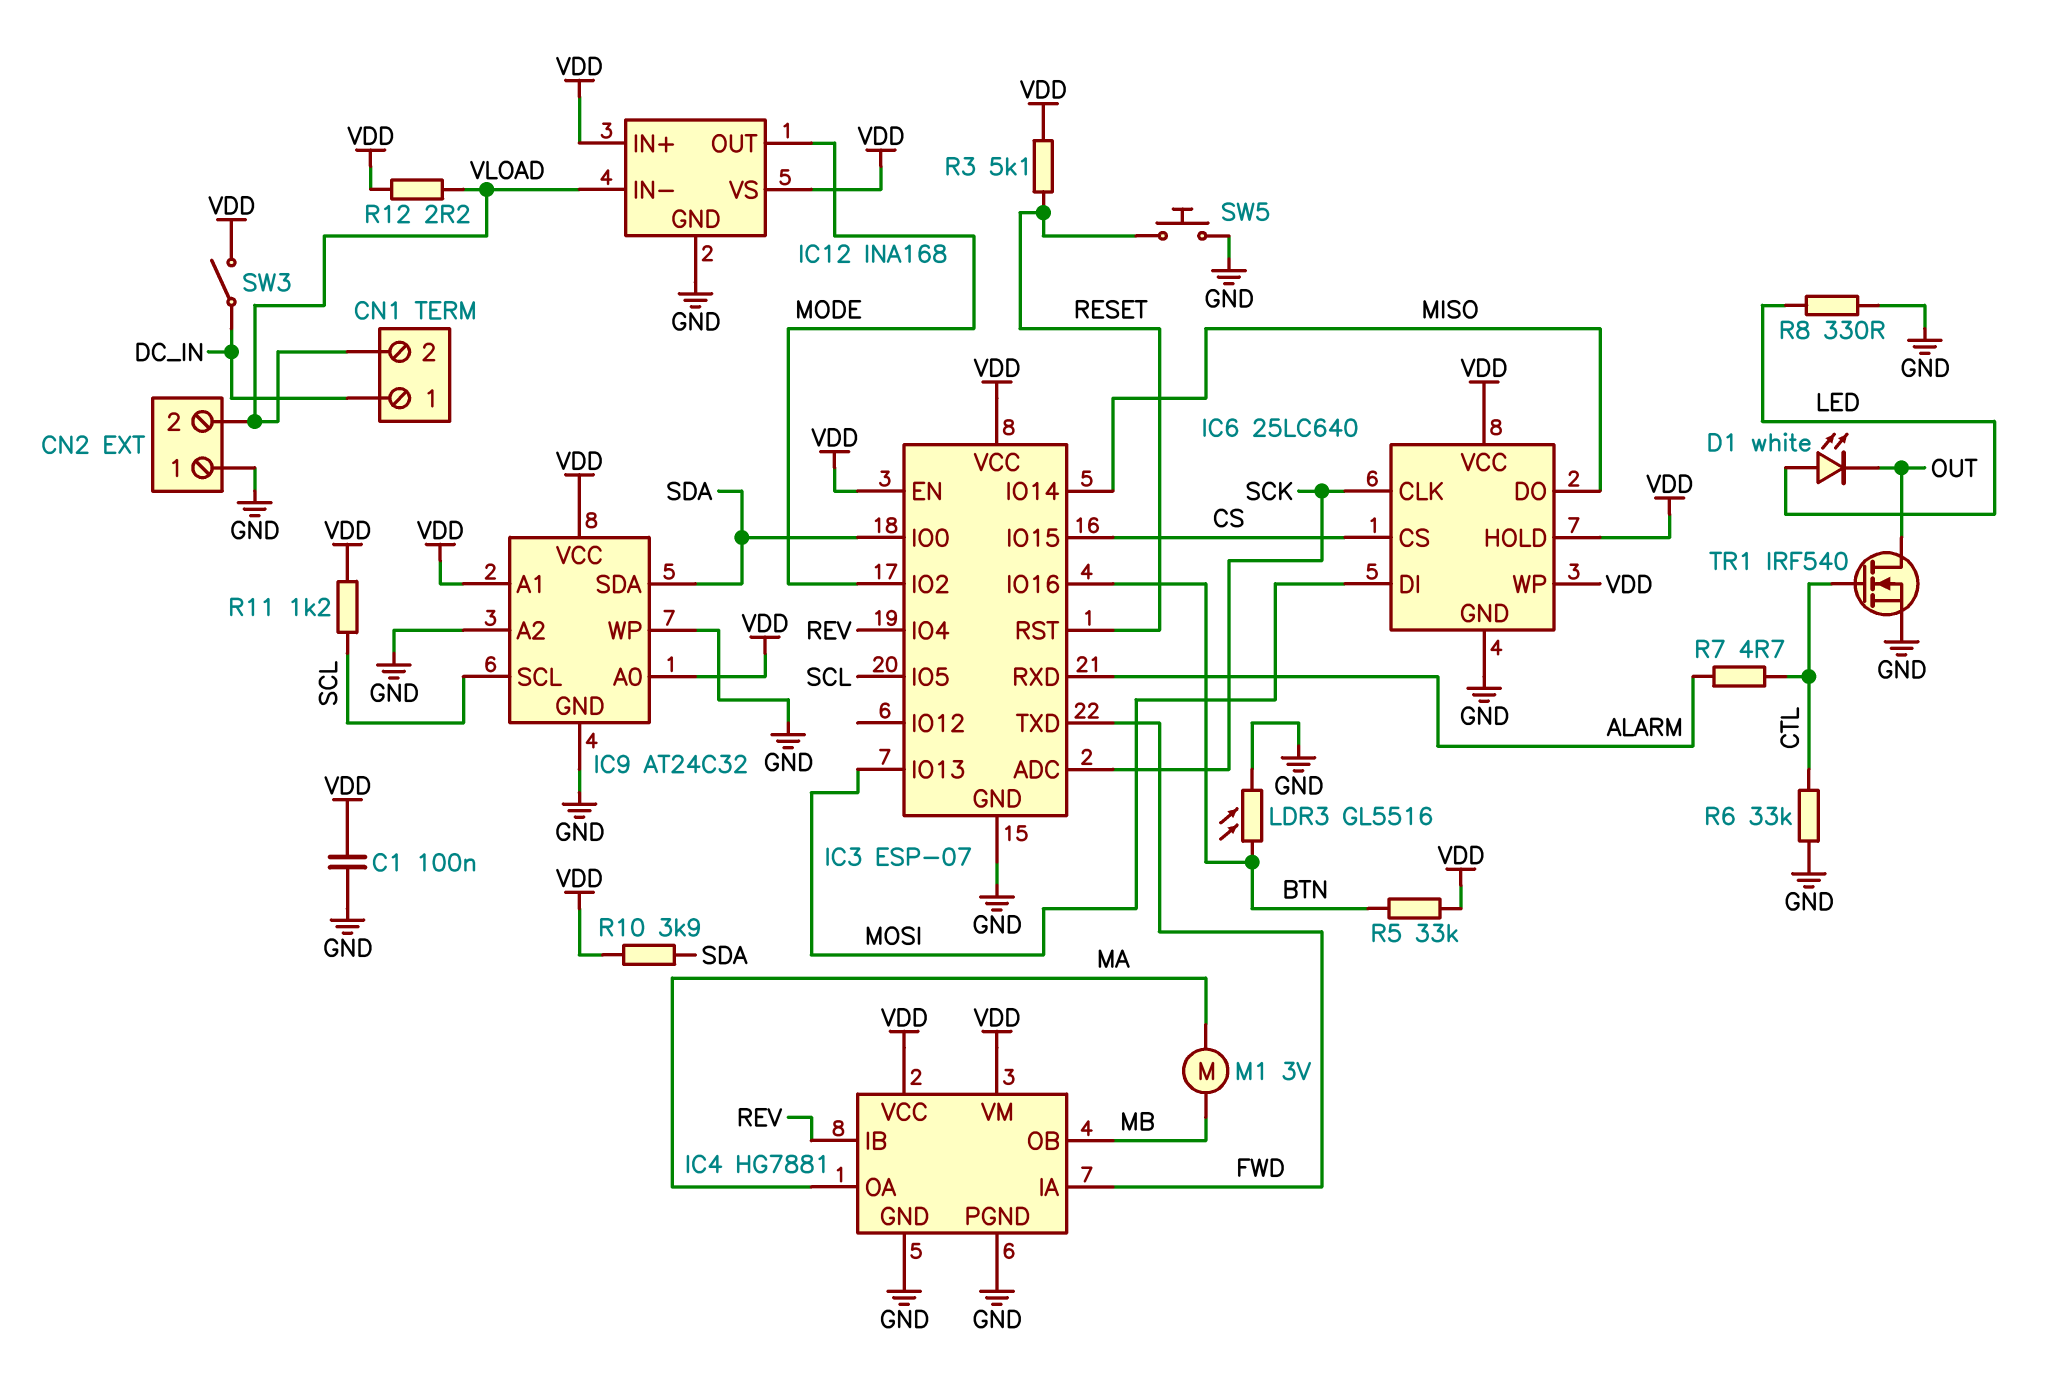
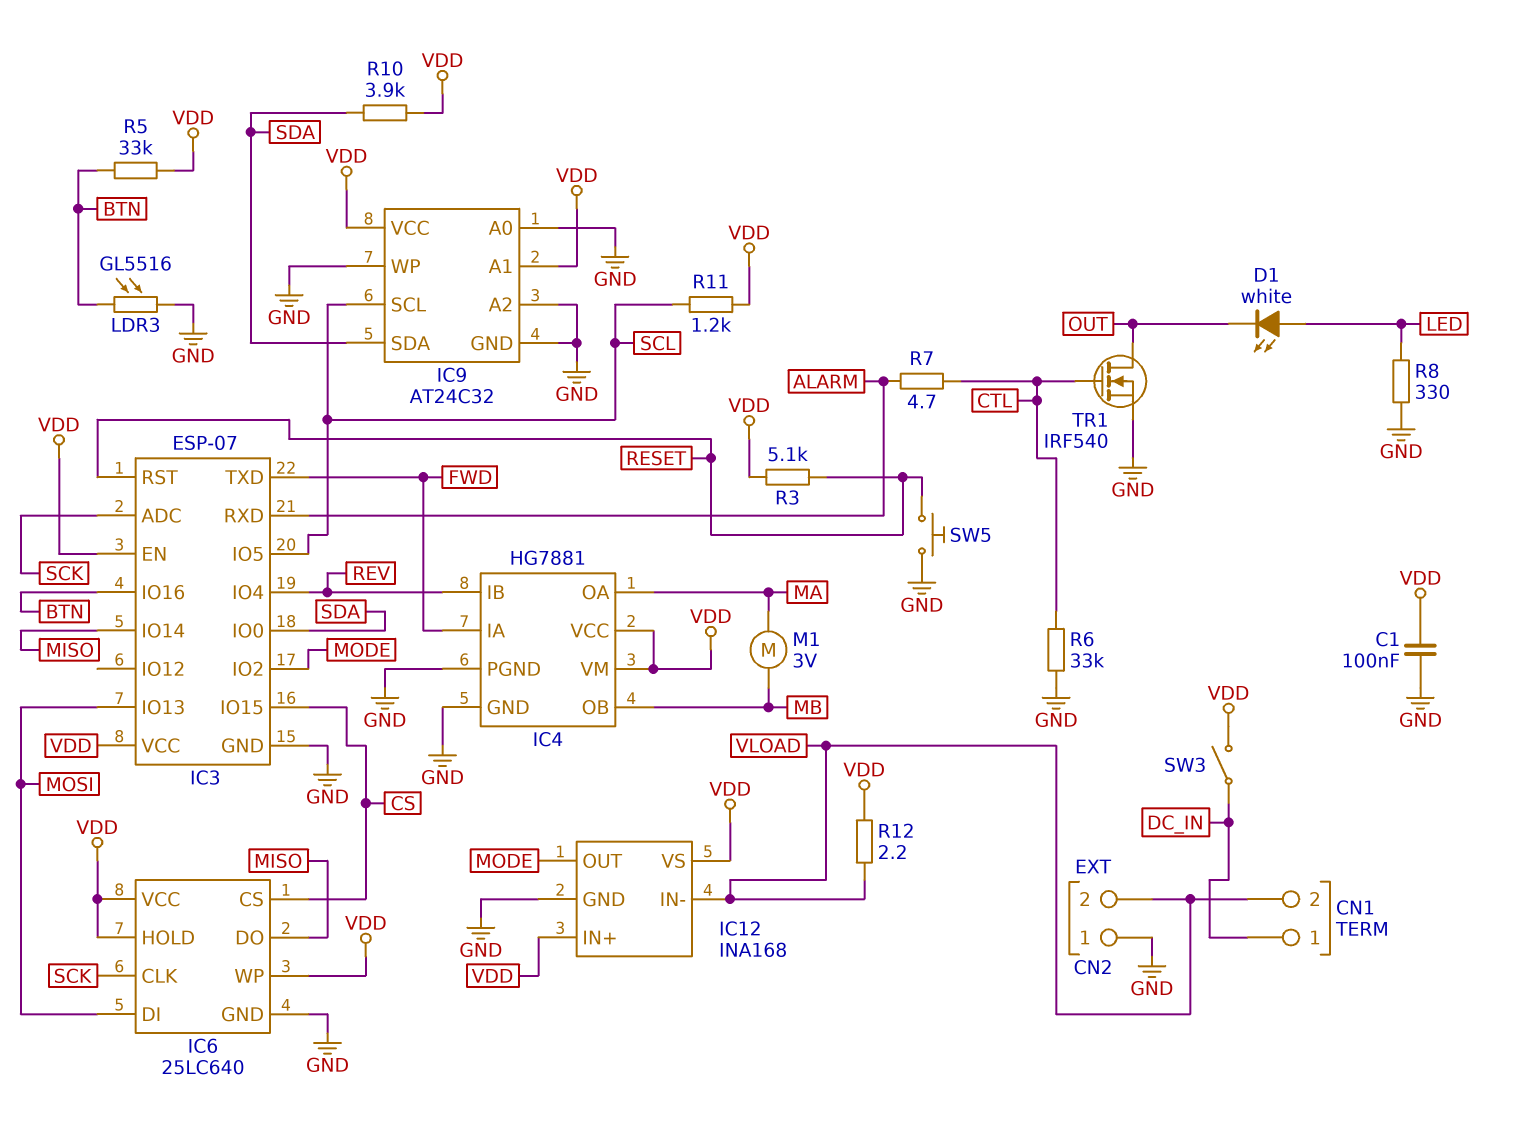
IC9 pin A0: VDD -> GND

